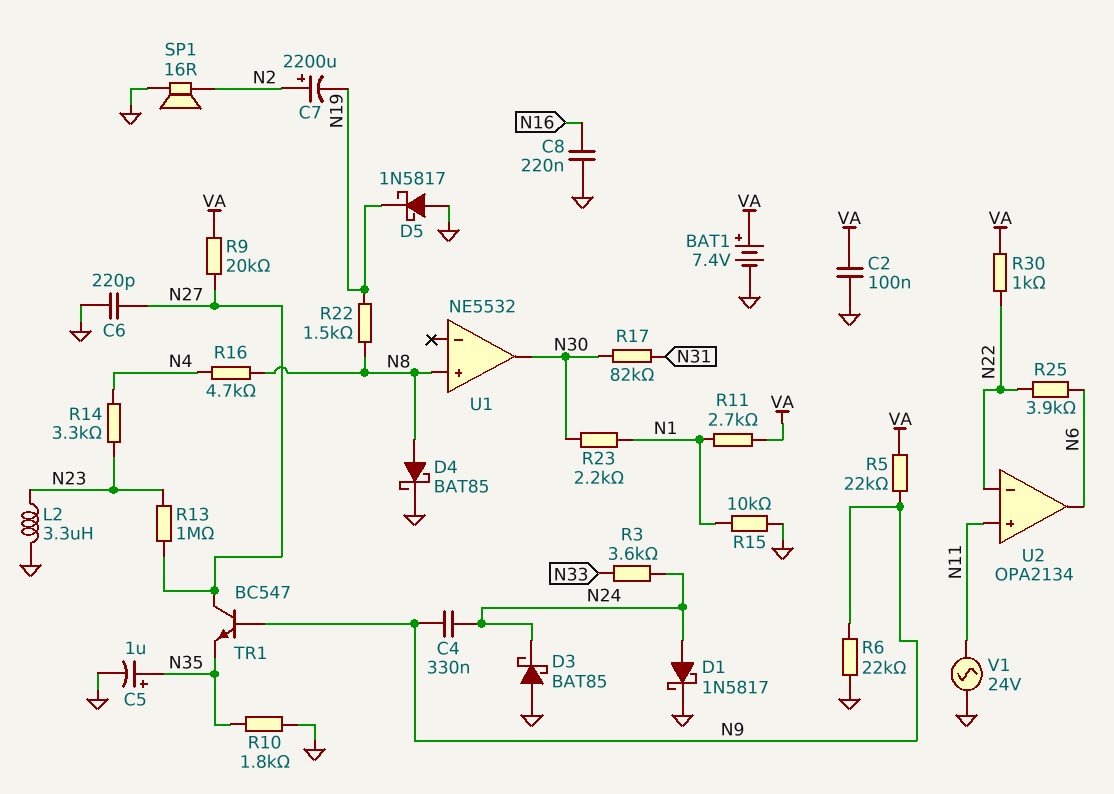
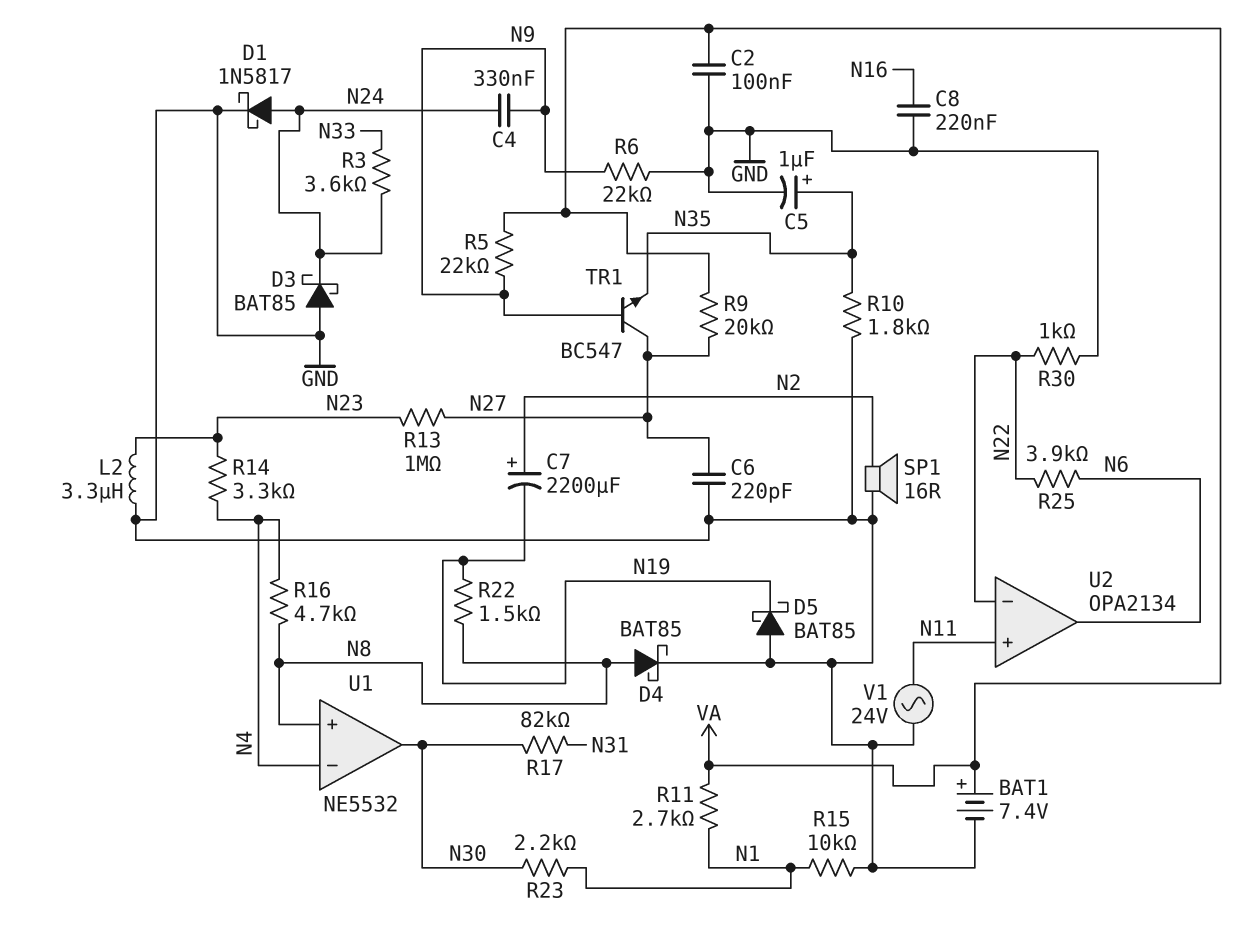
D5: schottky 1N5817 (A GND, K N19) -> schottky BAT85 (A GND, K N19)
R30: 1k (N22, VA) -> 1k (GND, N22)
U1 pin in-: none -> N4

